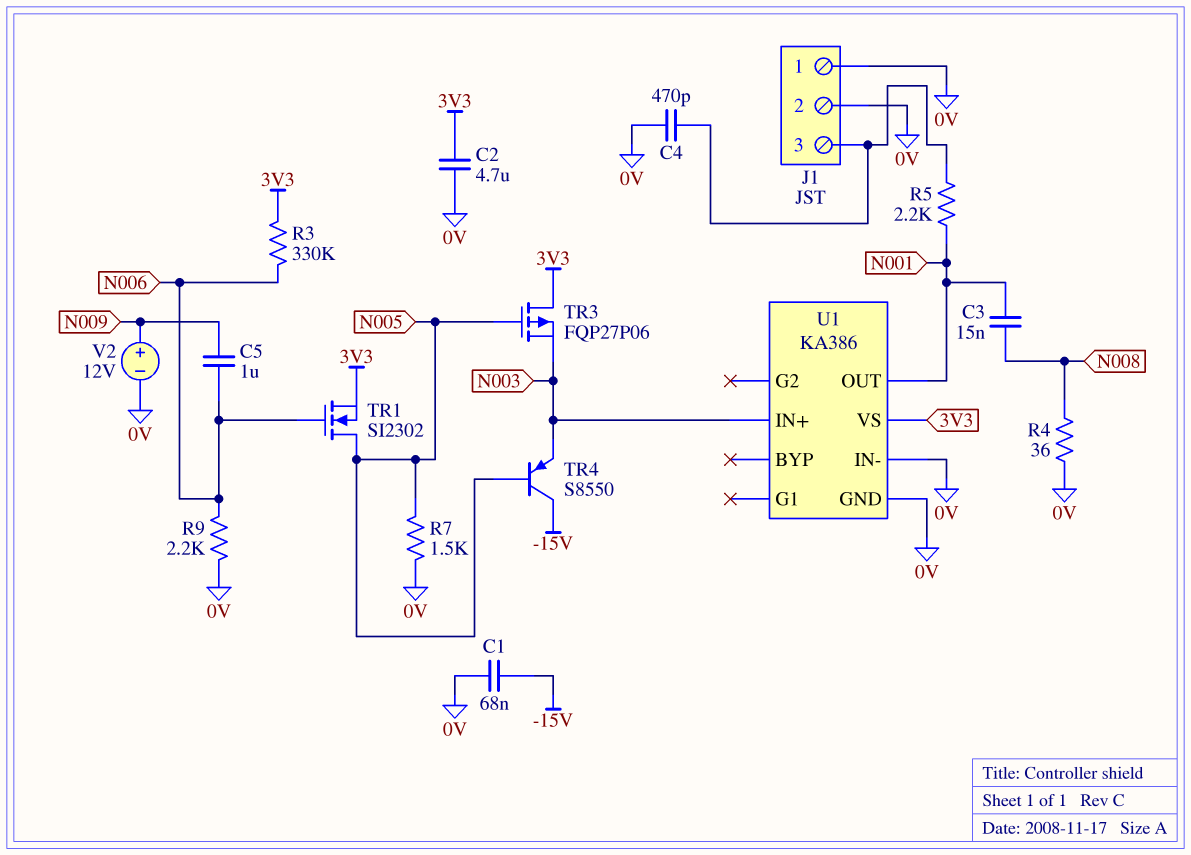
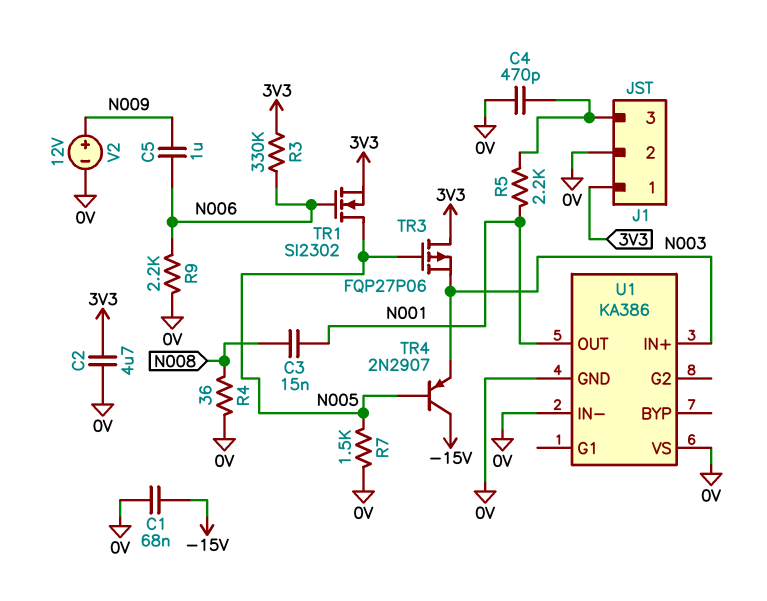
J1 pin 1: 0V -> 3V3
TR4: PNP S8550 (B N005, C -15V, E N003) -> PNP 2N2907 (B N005, C -15V, E N003)
U1 pin VS: 3V3 -> 0V

